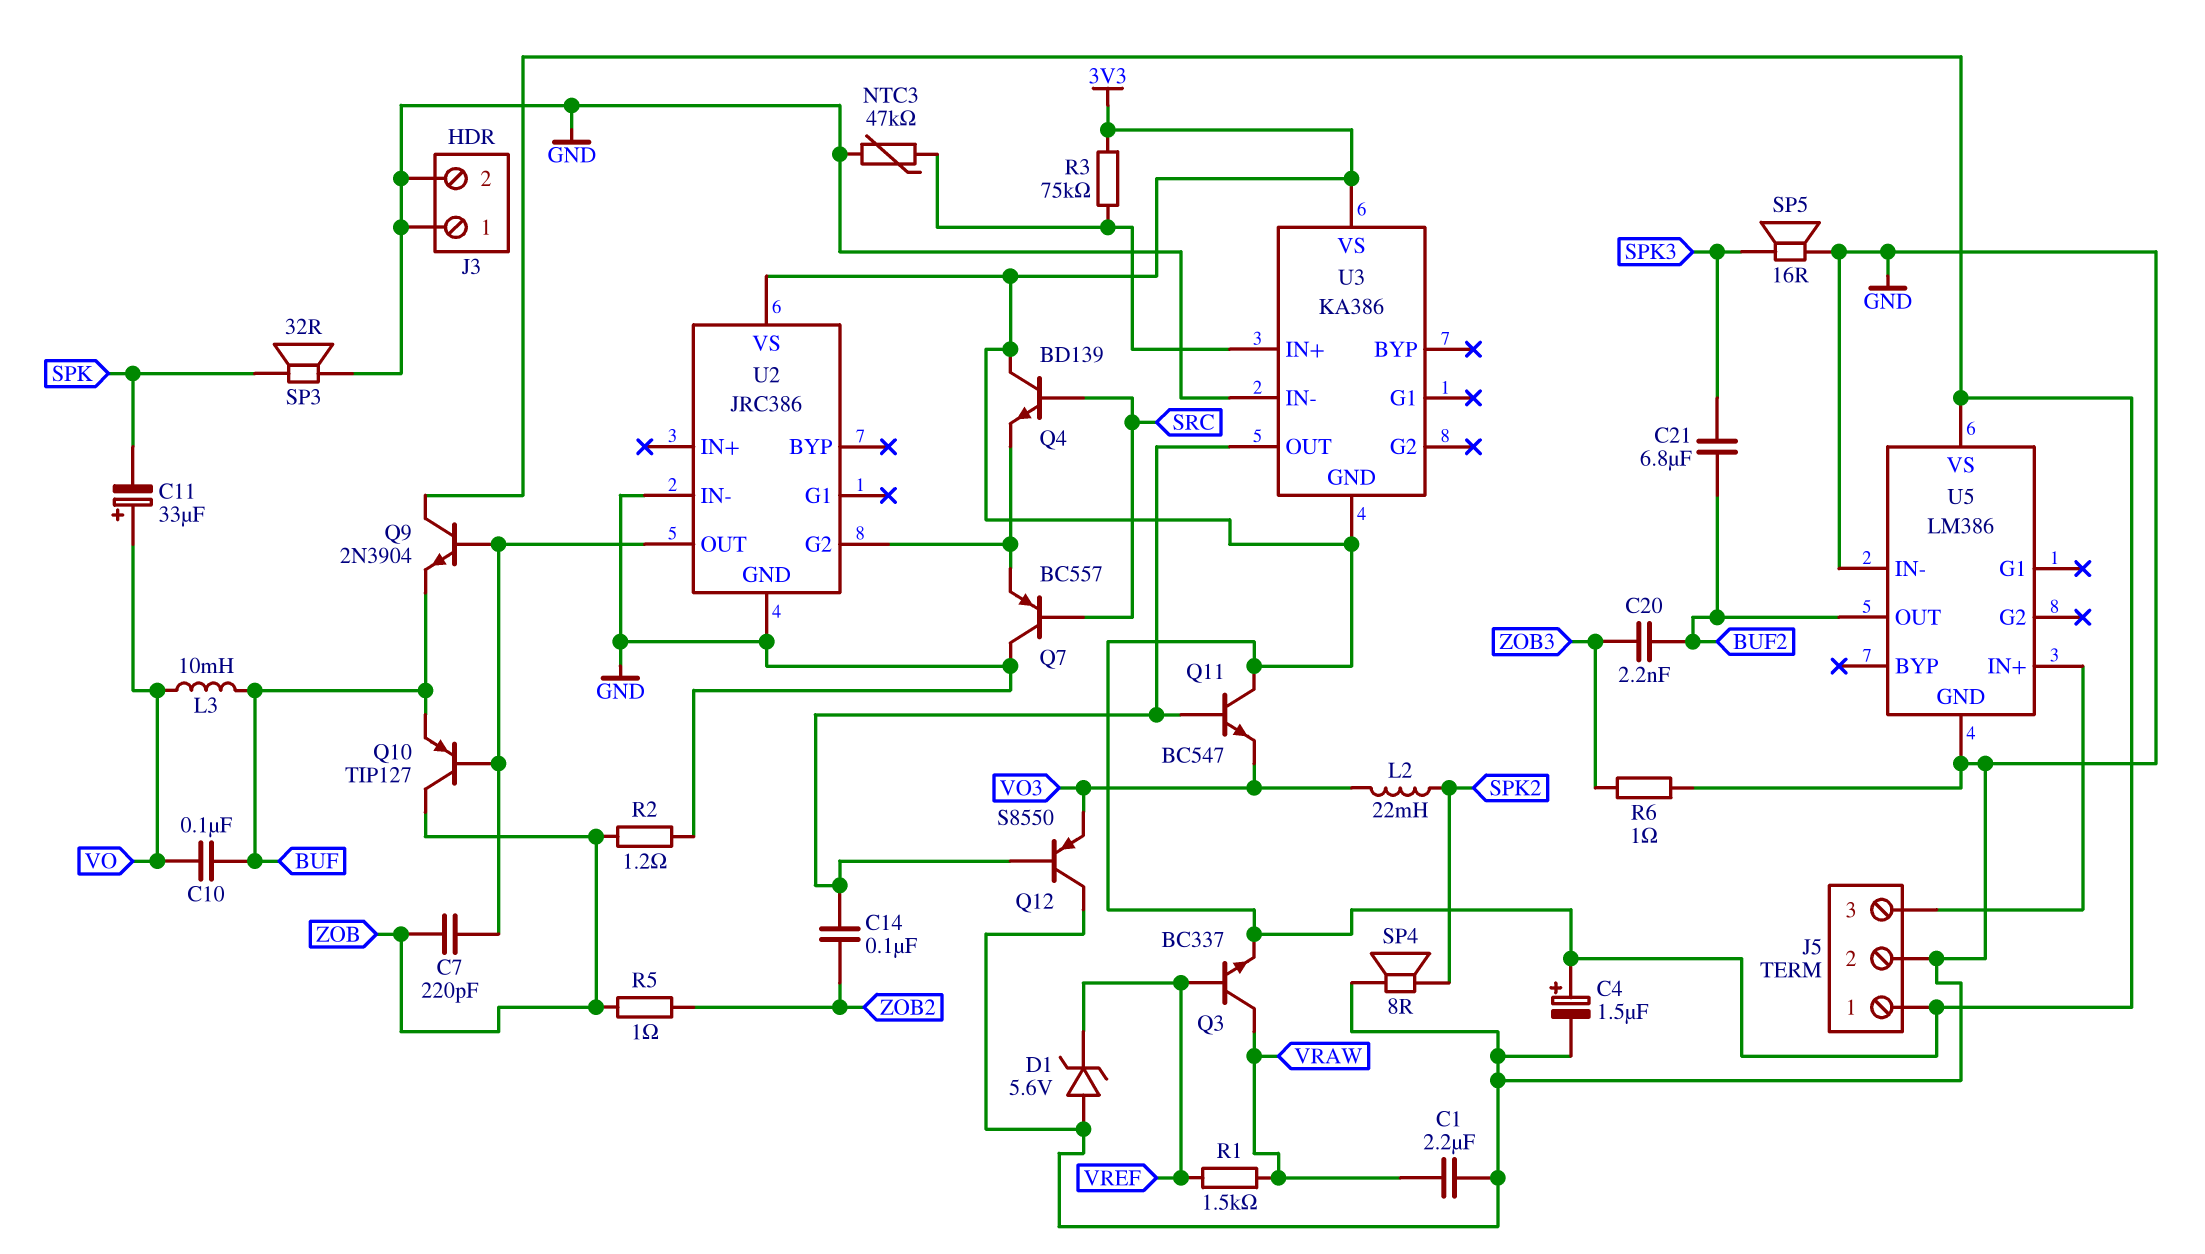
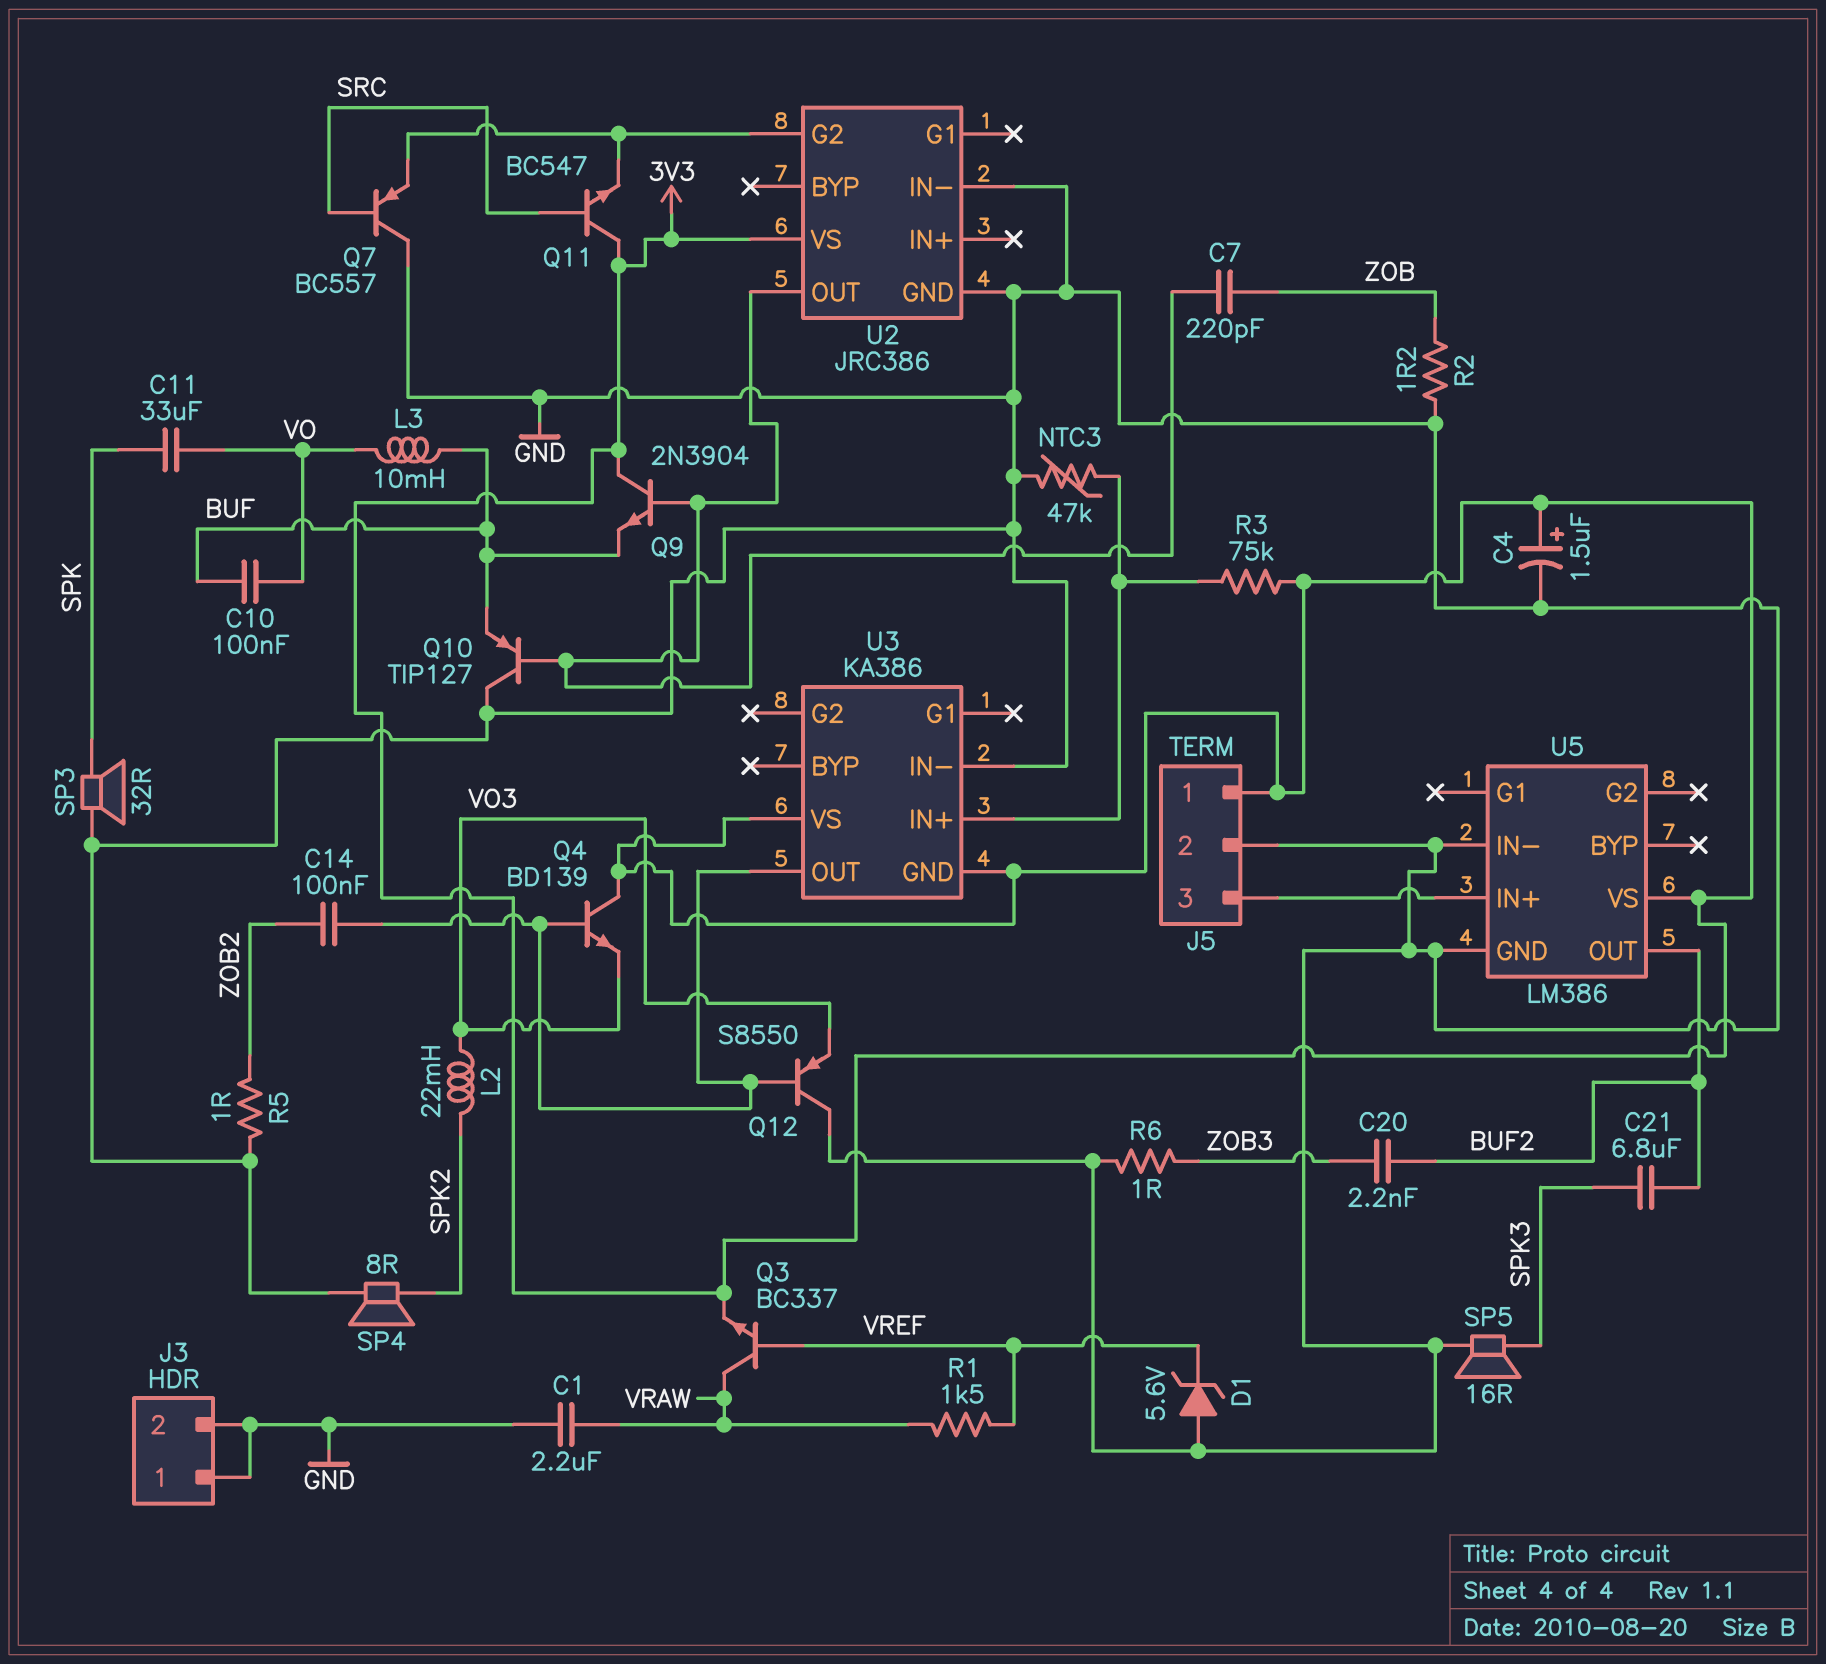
C11: 33uF (plus VO, minus SPK) -> 33uF (SPK, VO)
Q4: NPN BD139 (B SRC, C 3V3, E U2/G2) -> NPN BD139 (B U3/OUT, C 3V3, E VO3)
Q10: PNP TIP127 (B U2/OUT, C ZOB, E BUF) -> PNP TIP127 (B U2/OUT, C GND, E BUF)
Q11: NPN BC547 (B U3/OUT, C 3V3, E VO3) -> NPN BC547 (B SRC, C 3V3, E U2/G2)
R5: 1 (ZOB, ZOB2) -> 1 (GND, ZOB2)

